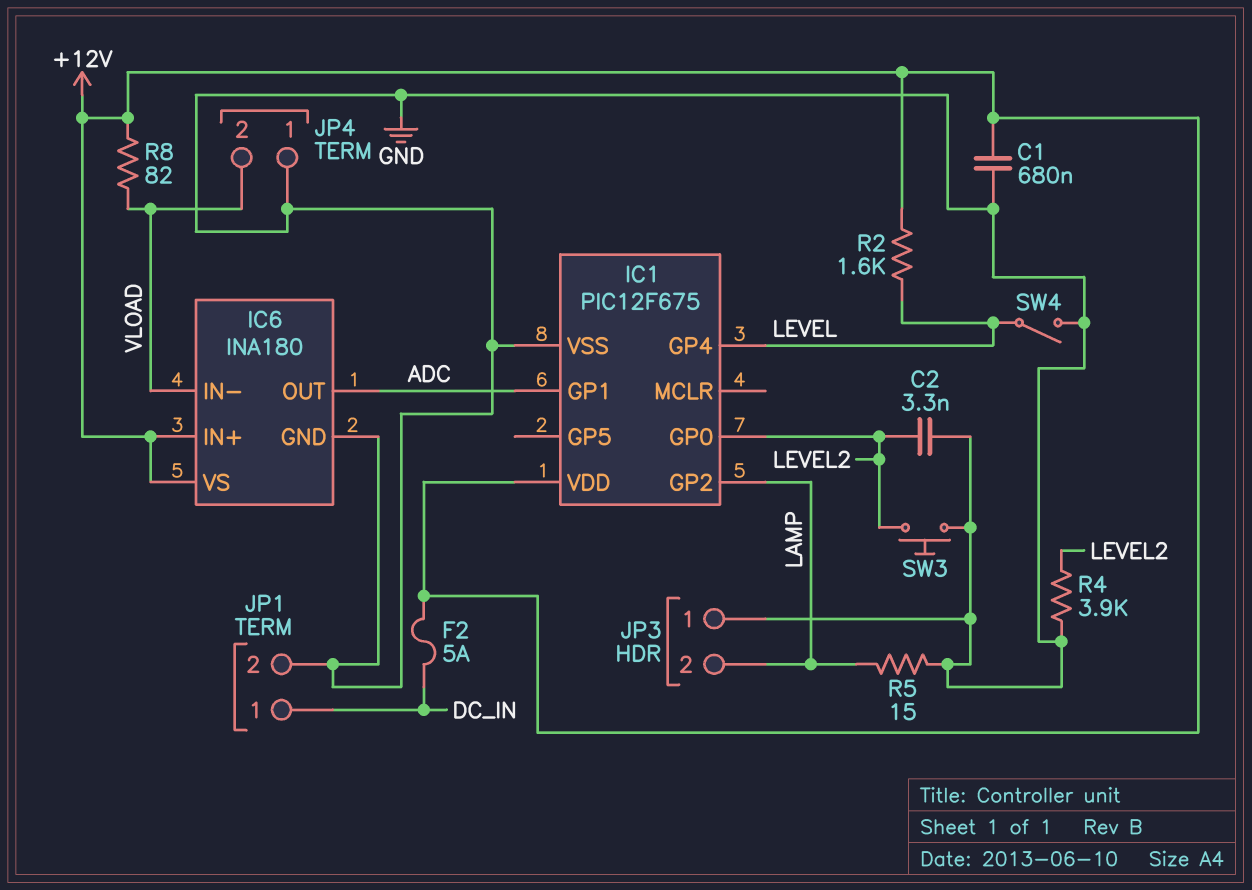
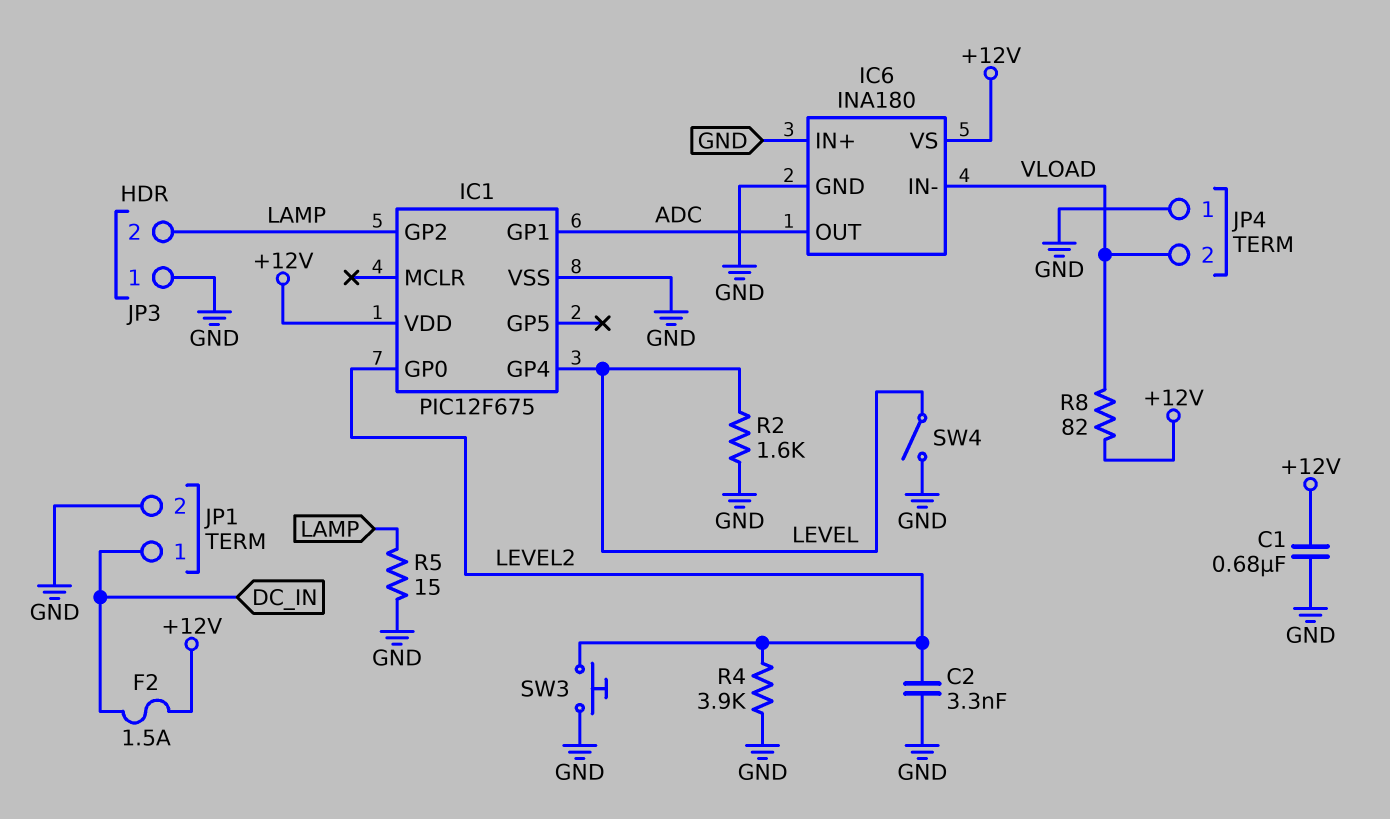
F2: 5A (+12V, DC_IN) -> 1.5A (+12V, DC_IN)
IC6 pin IN+: +12V -> GND
R2: 1.6k (+12V, LEVEL) -> 1.6k (GND, LEVEL)

